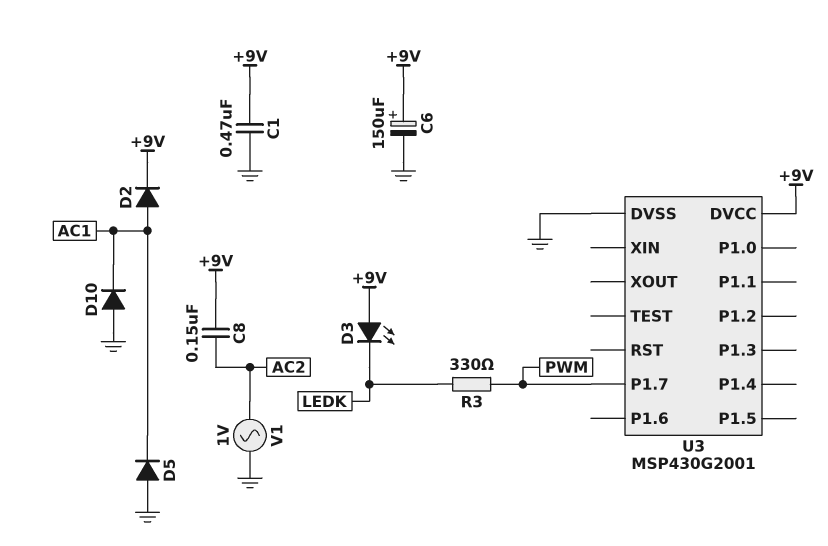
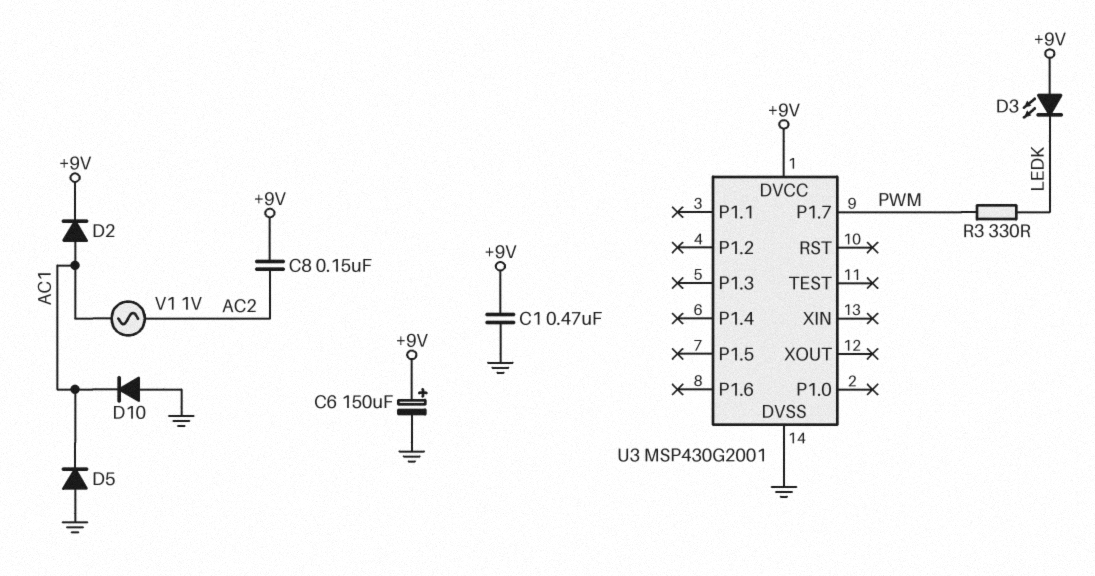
V1: AC 1V (AC2, GND) -> AC 1V (AC1, AC2)

